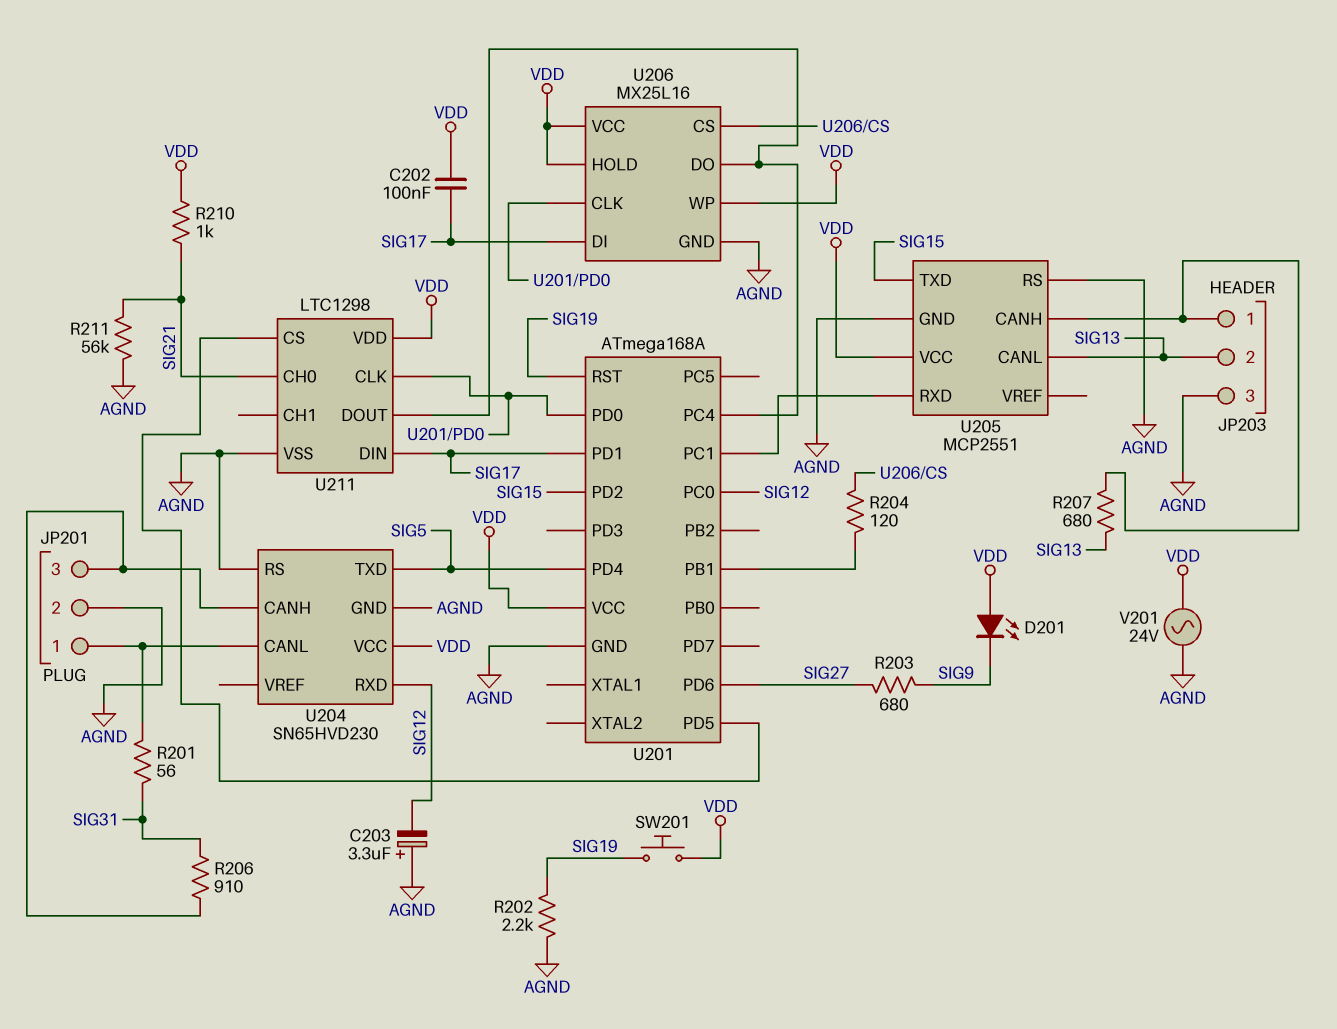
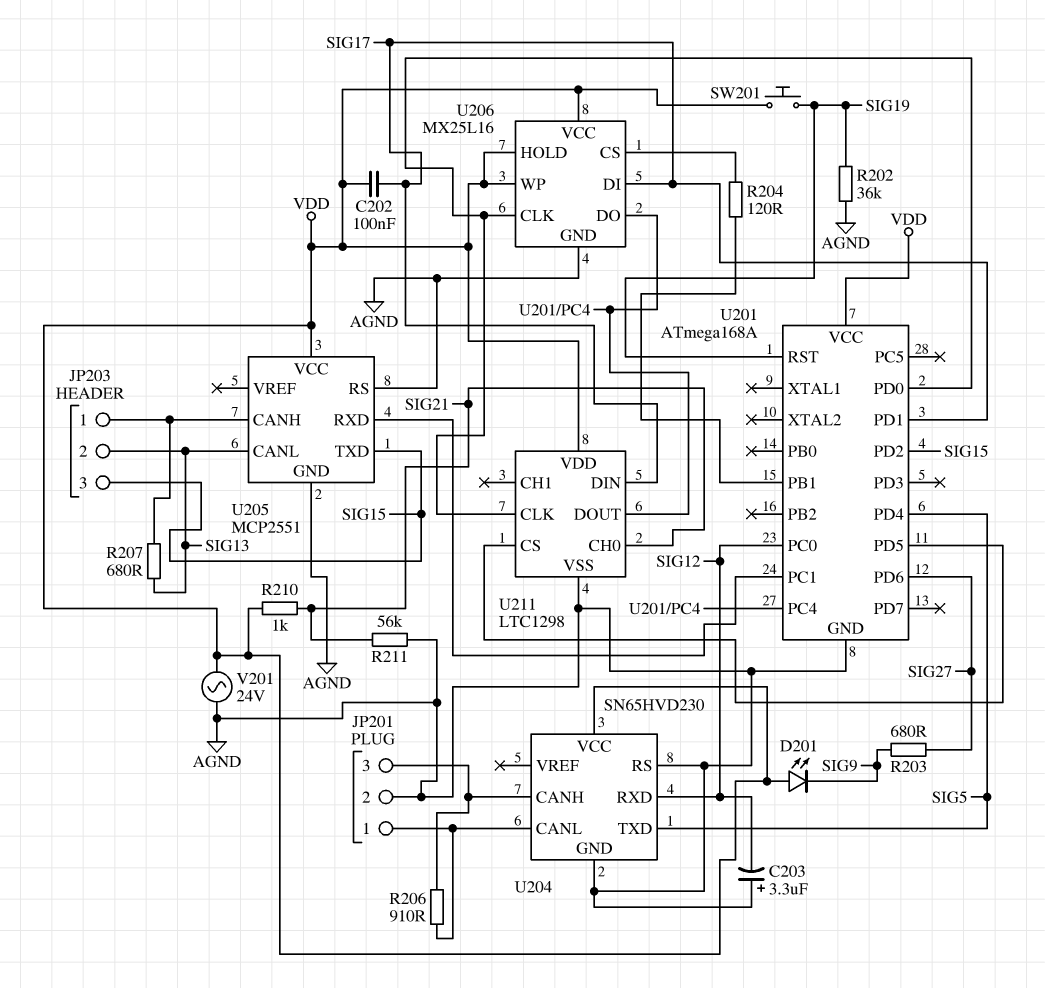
JP203 pin 3: AGND -> SIG15
R201: 56 (JP201/1, SIG31) -> none
R202: 2.2k (AGND, SIG19) -> 36k (AGND, SIG19)
R206: 910 (JP201/3, SIG31) -> 910 (JP201/1, JP201/3)

